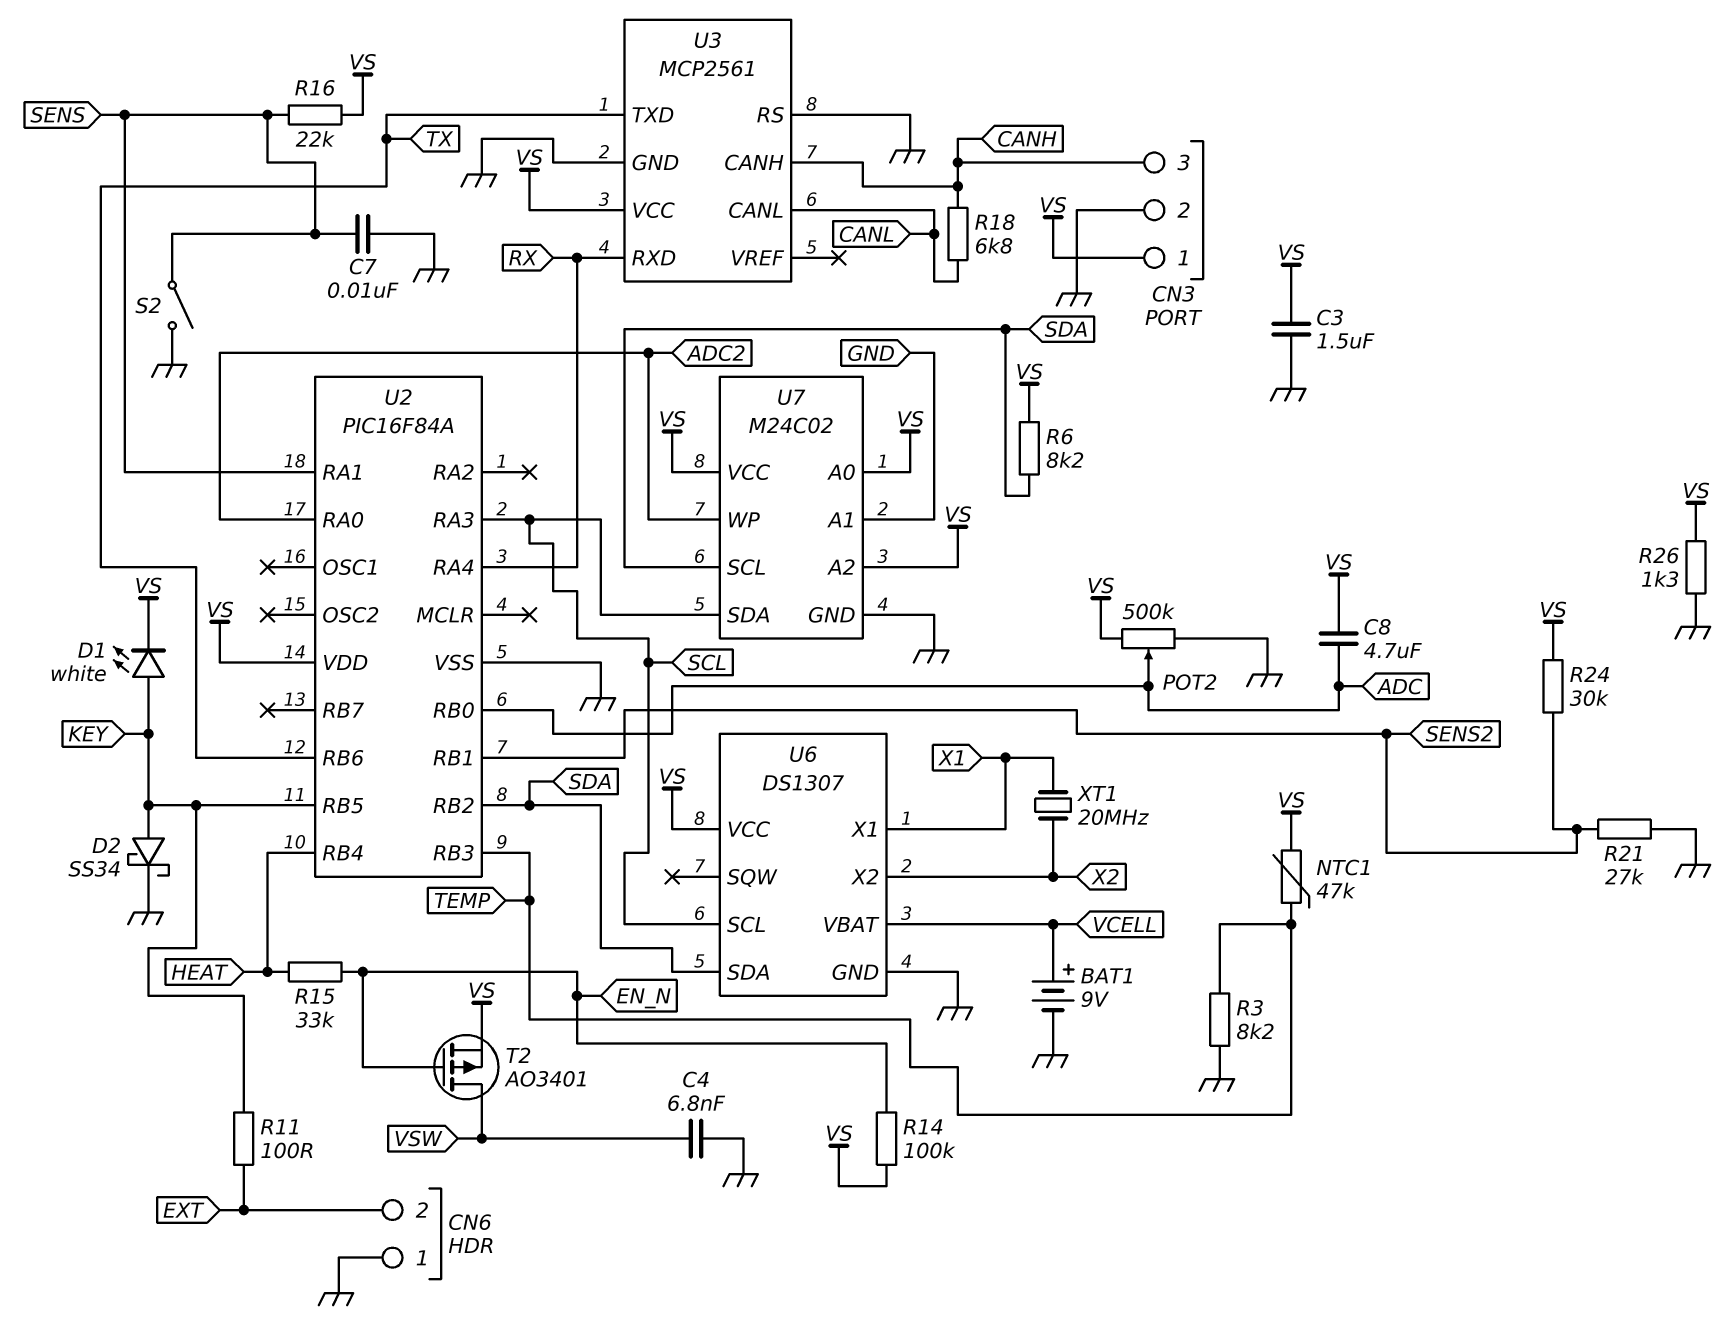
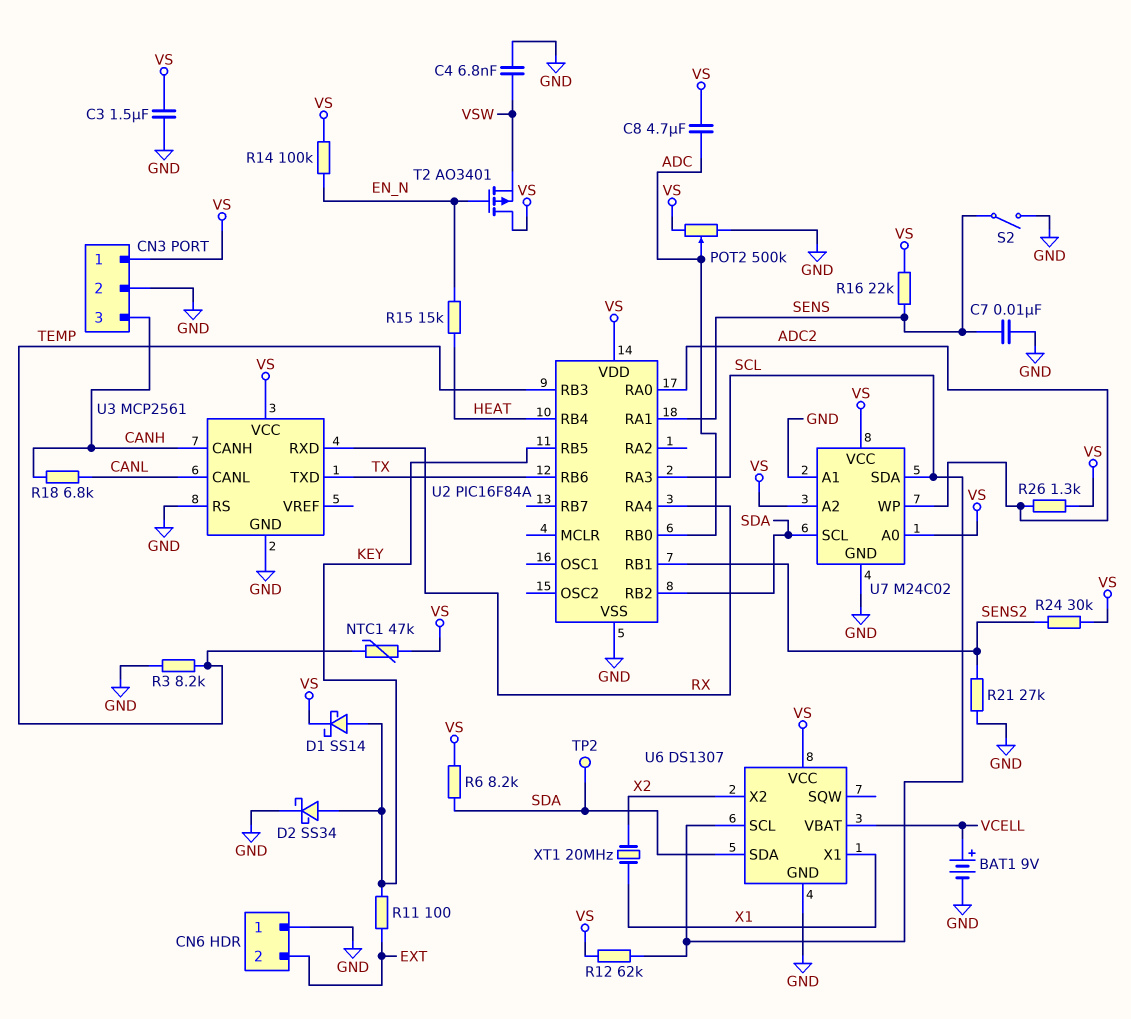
D1: LED white (A KEY, K VS) -> schottky SS14 (A KEY, K VS)
R12: none -> 62k (SCL, VS)
R15: 33k (EN_N, HEAT) -> 15k (EN_N, HEAT)
R26: 1.3k (GND, VS) -> 1.3k (ADC2, VS)
T2: PMOS AO3401 (G EN_N, D VSW, S VS) -> PMOS AO3401 (G EN_N, D VS, S VSW)
TP2: none -> test point (SDA)

